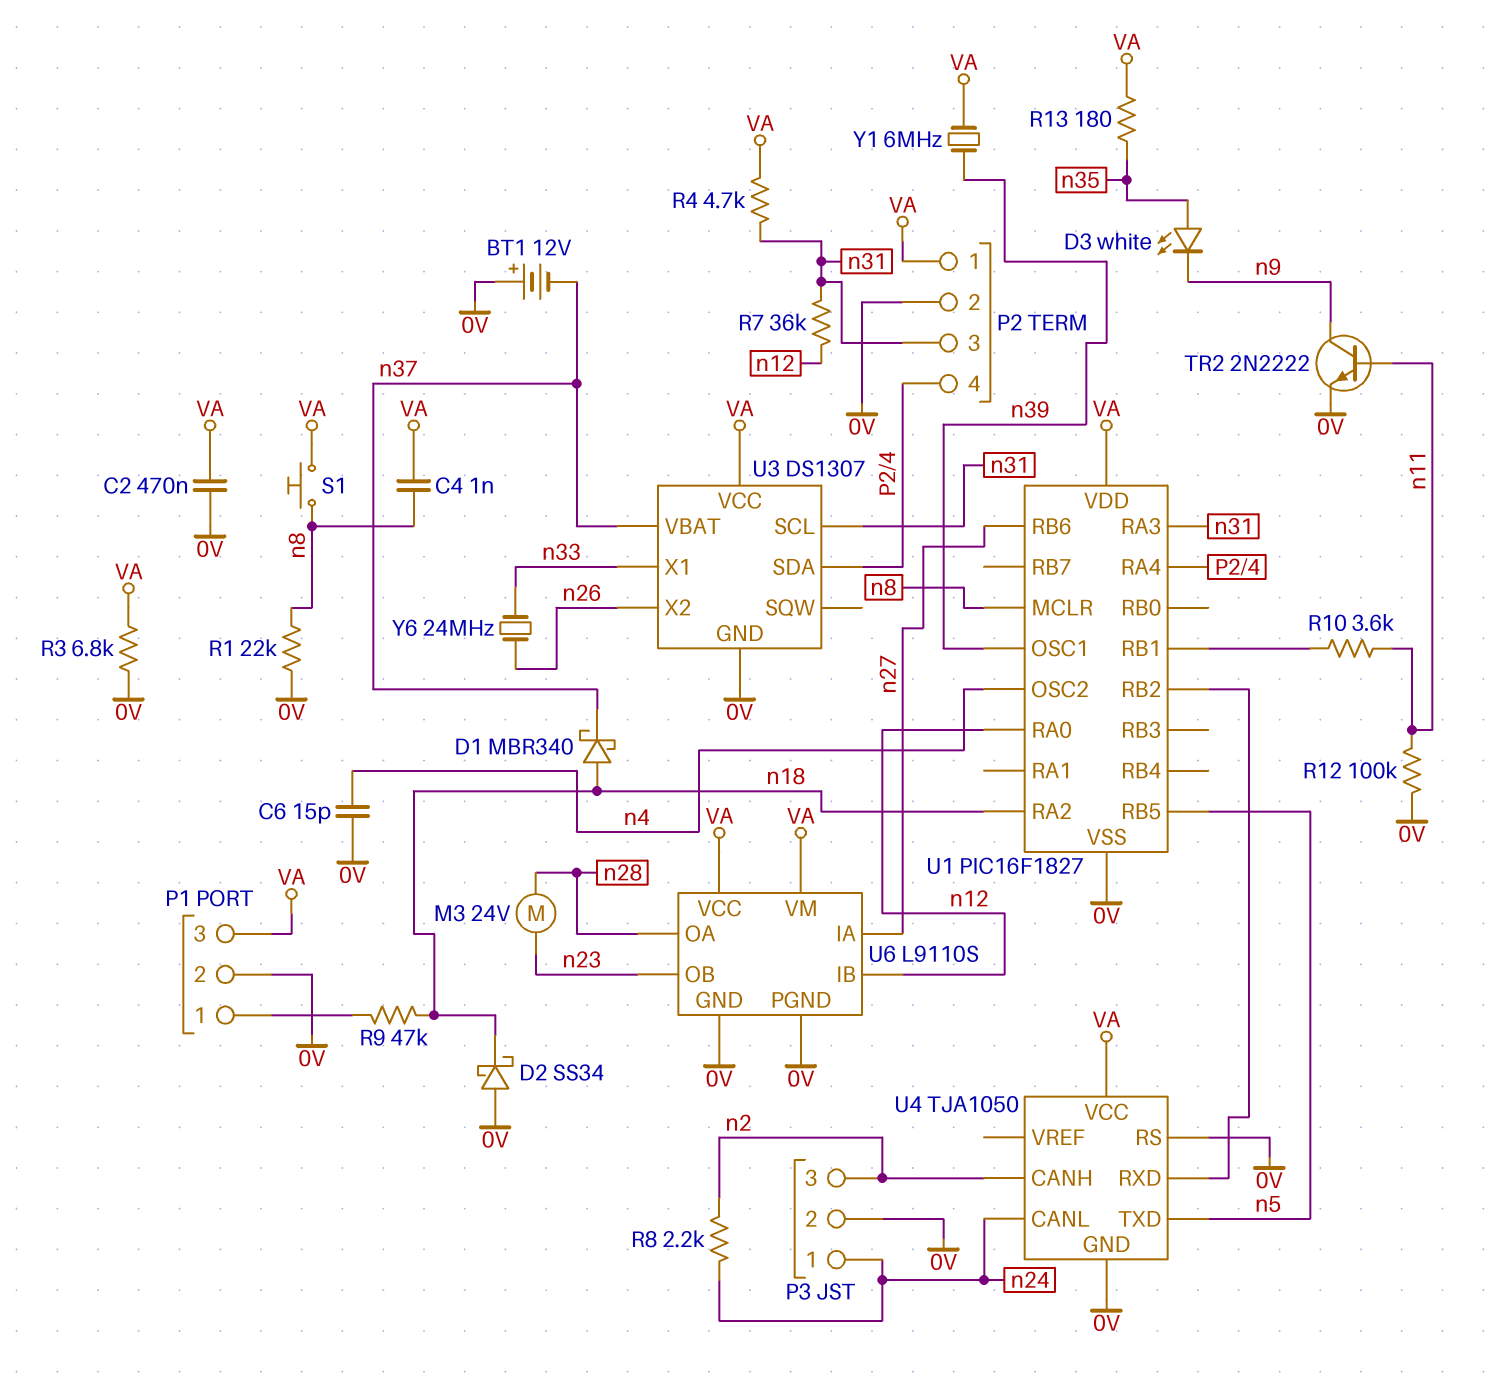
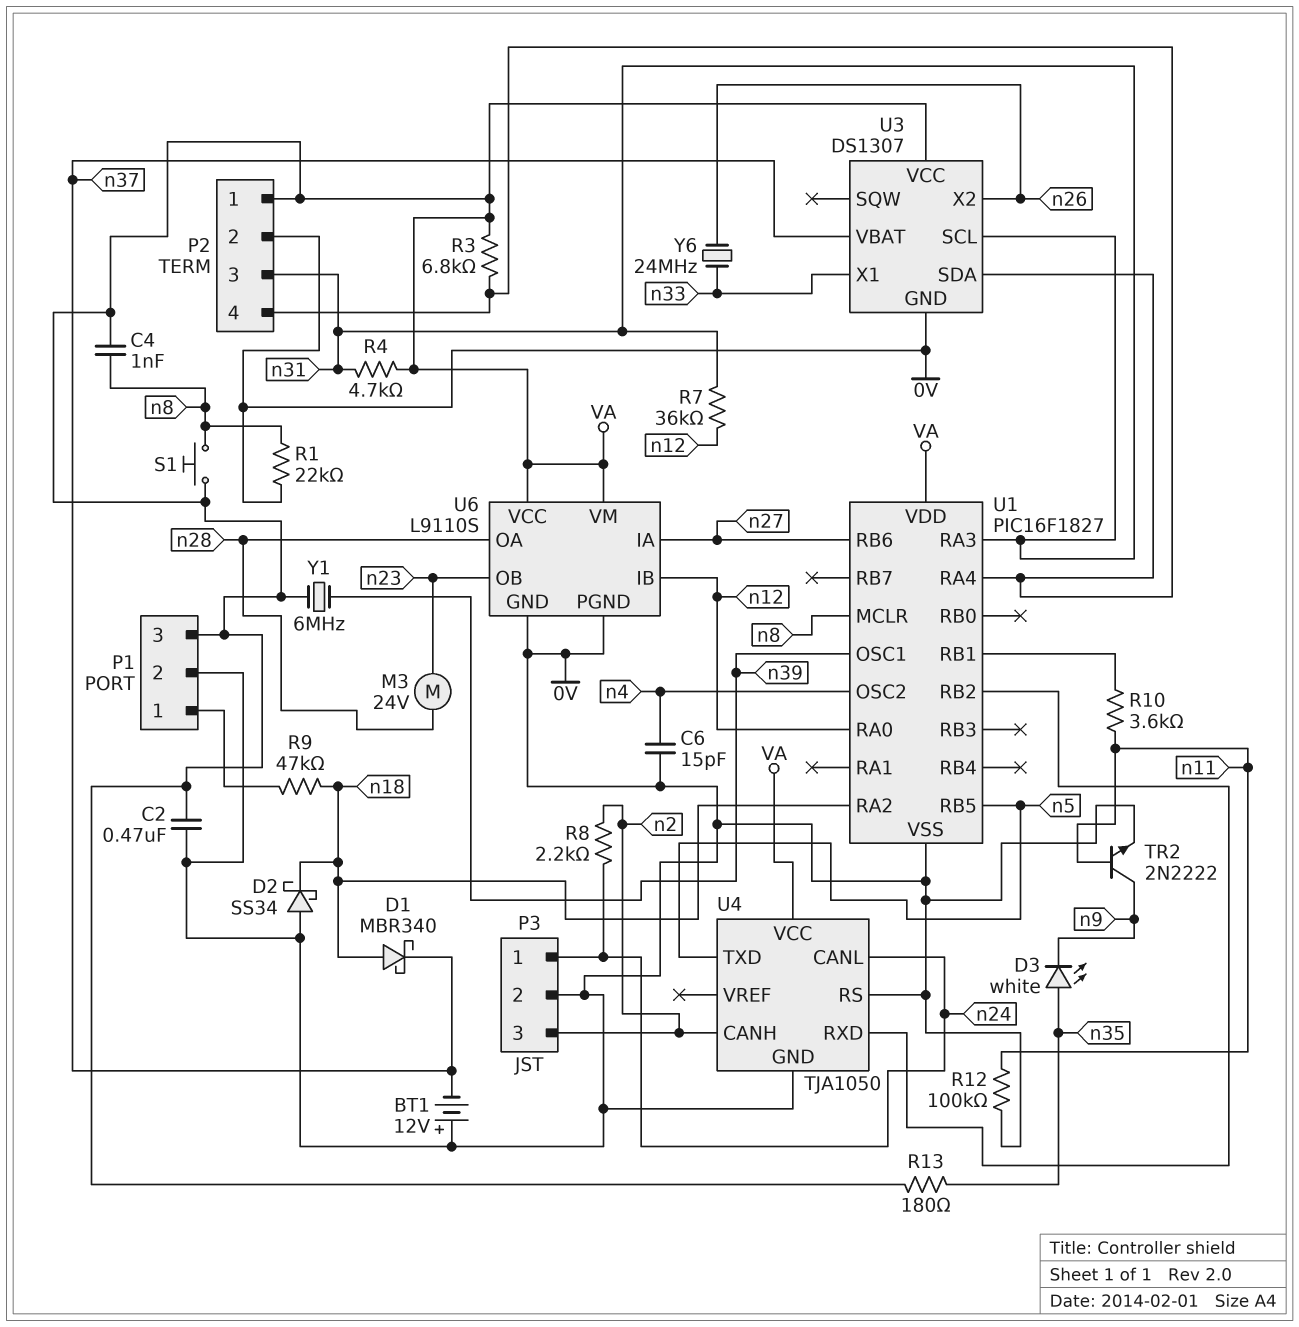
R3: 6.8k (0V, VA) -> 6.8k (P2/4, VA)

